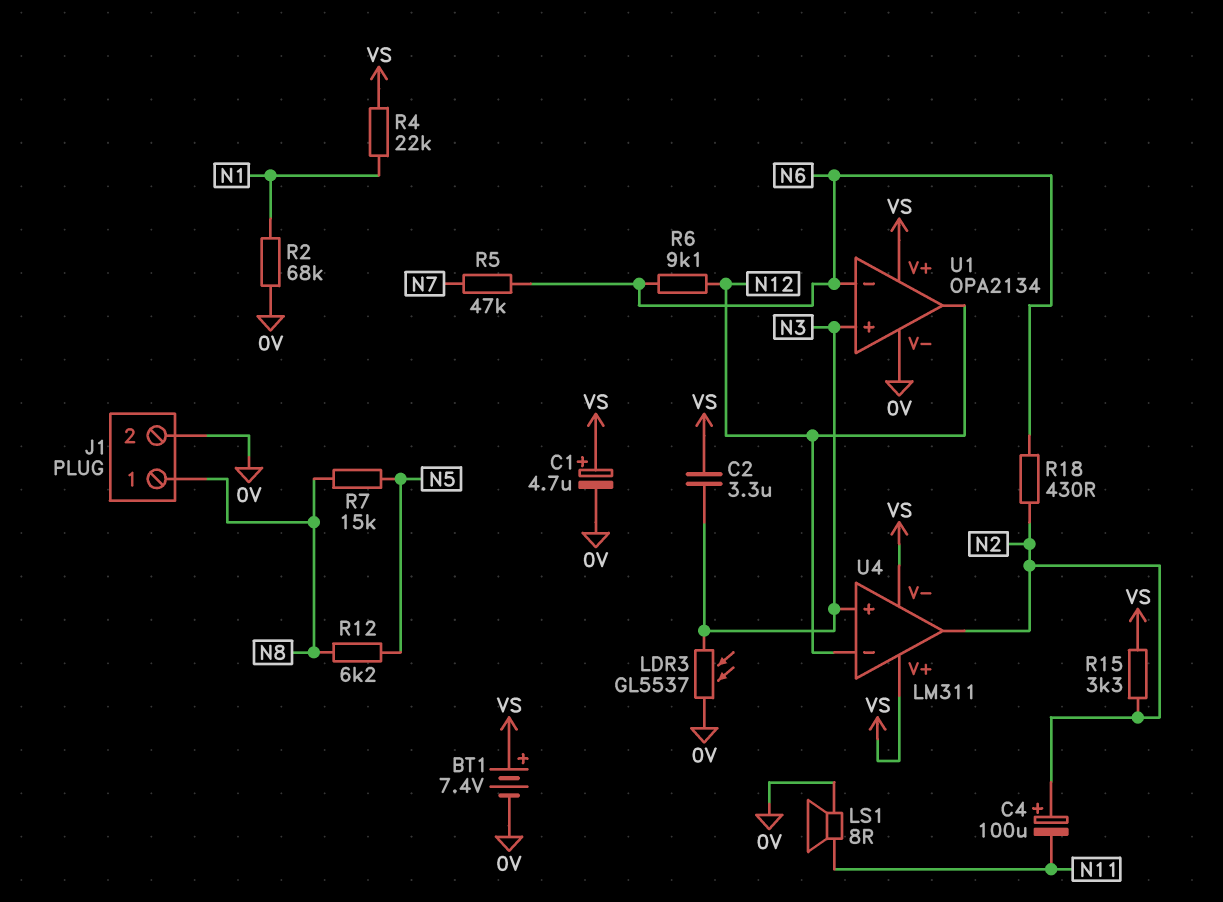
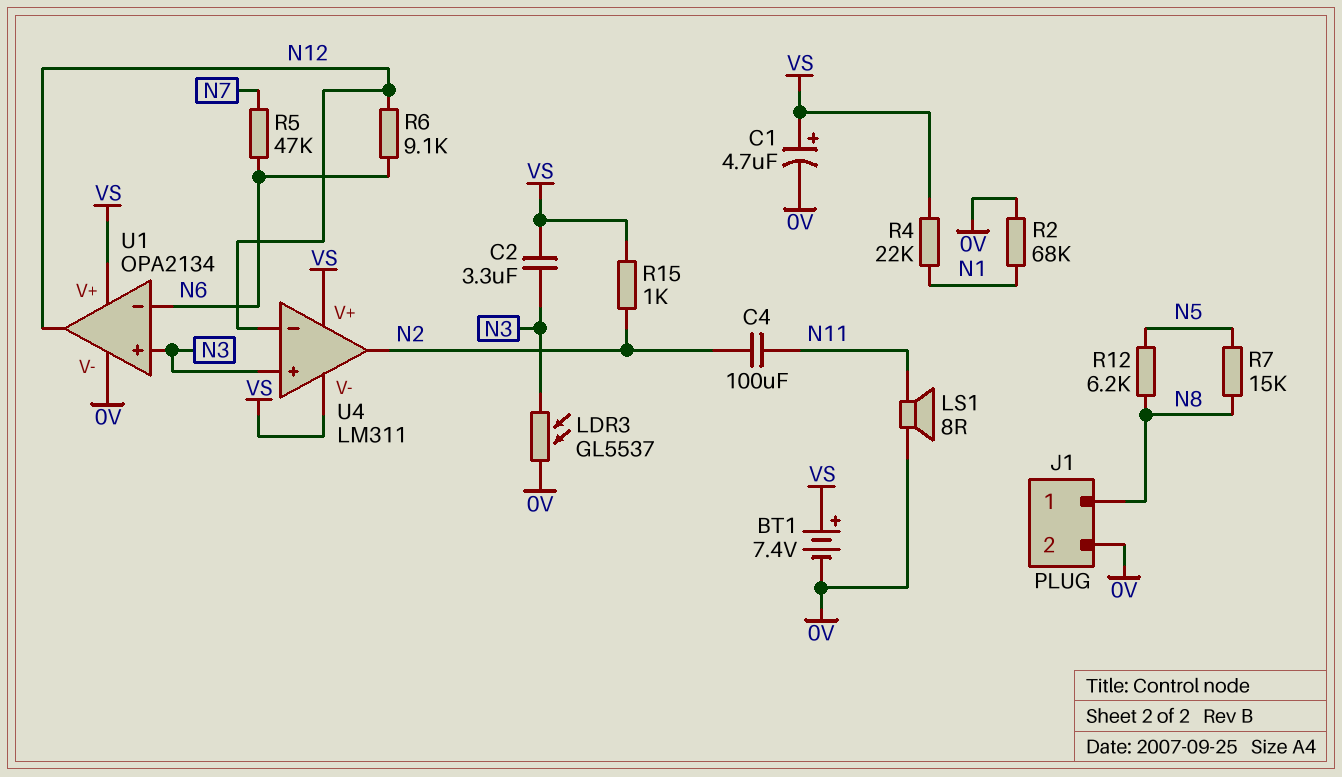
C4: 100uF (plus N2, minus N11) -> 100uF (N2, N11)
R15: 3.3k (N2, VS) -> 1k (N2, VS)
R18: 430 (N2, N6) -> none

